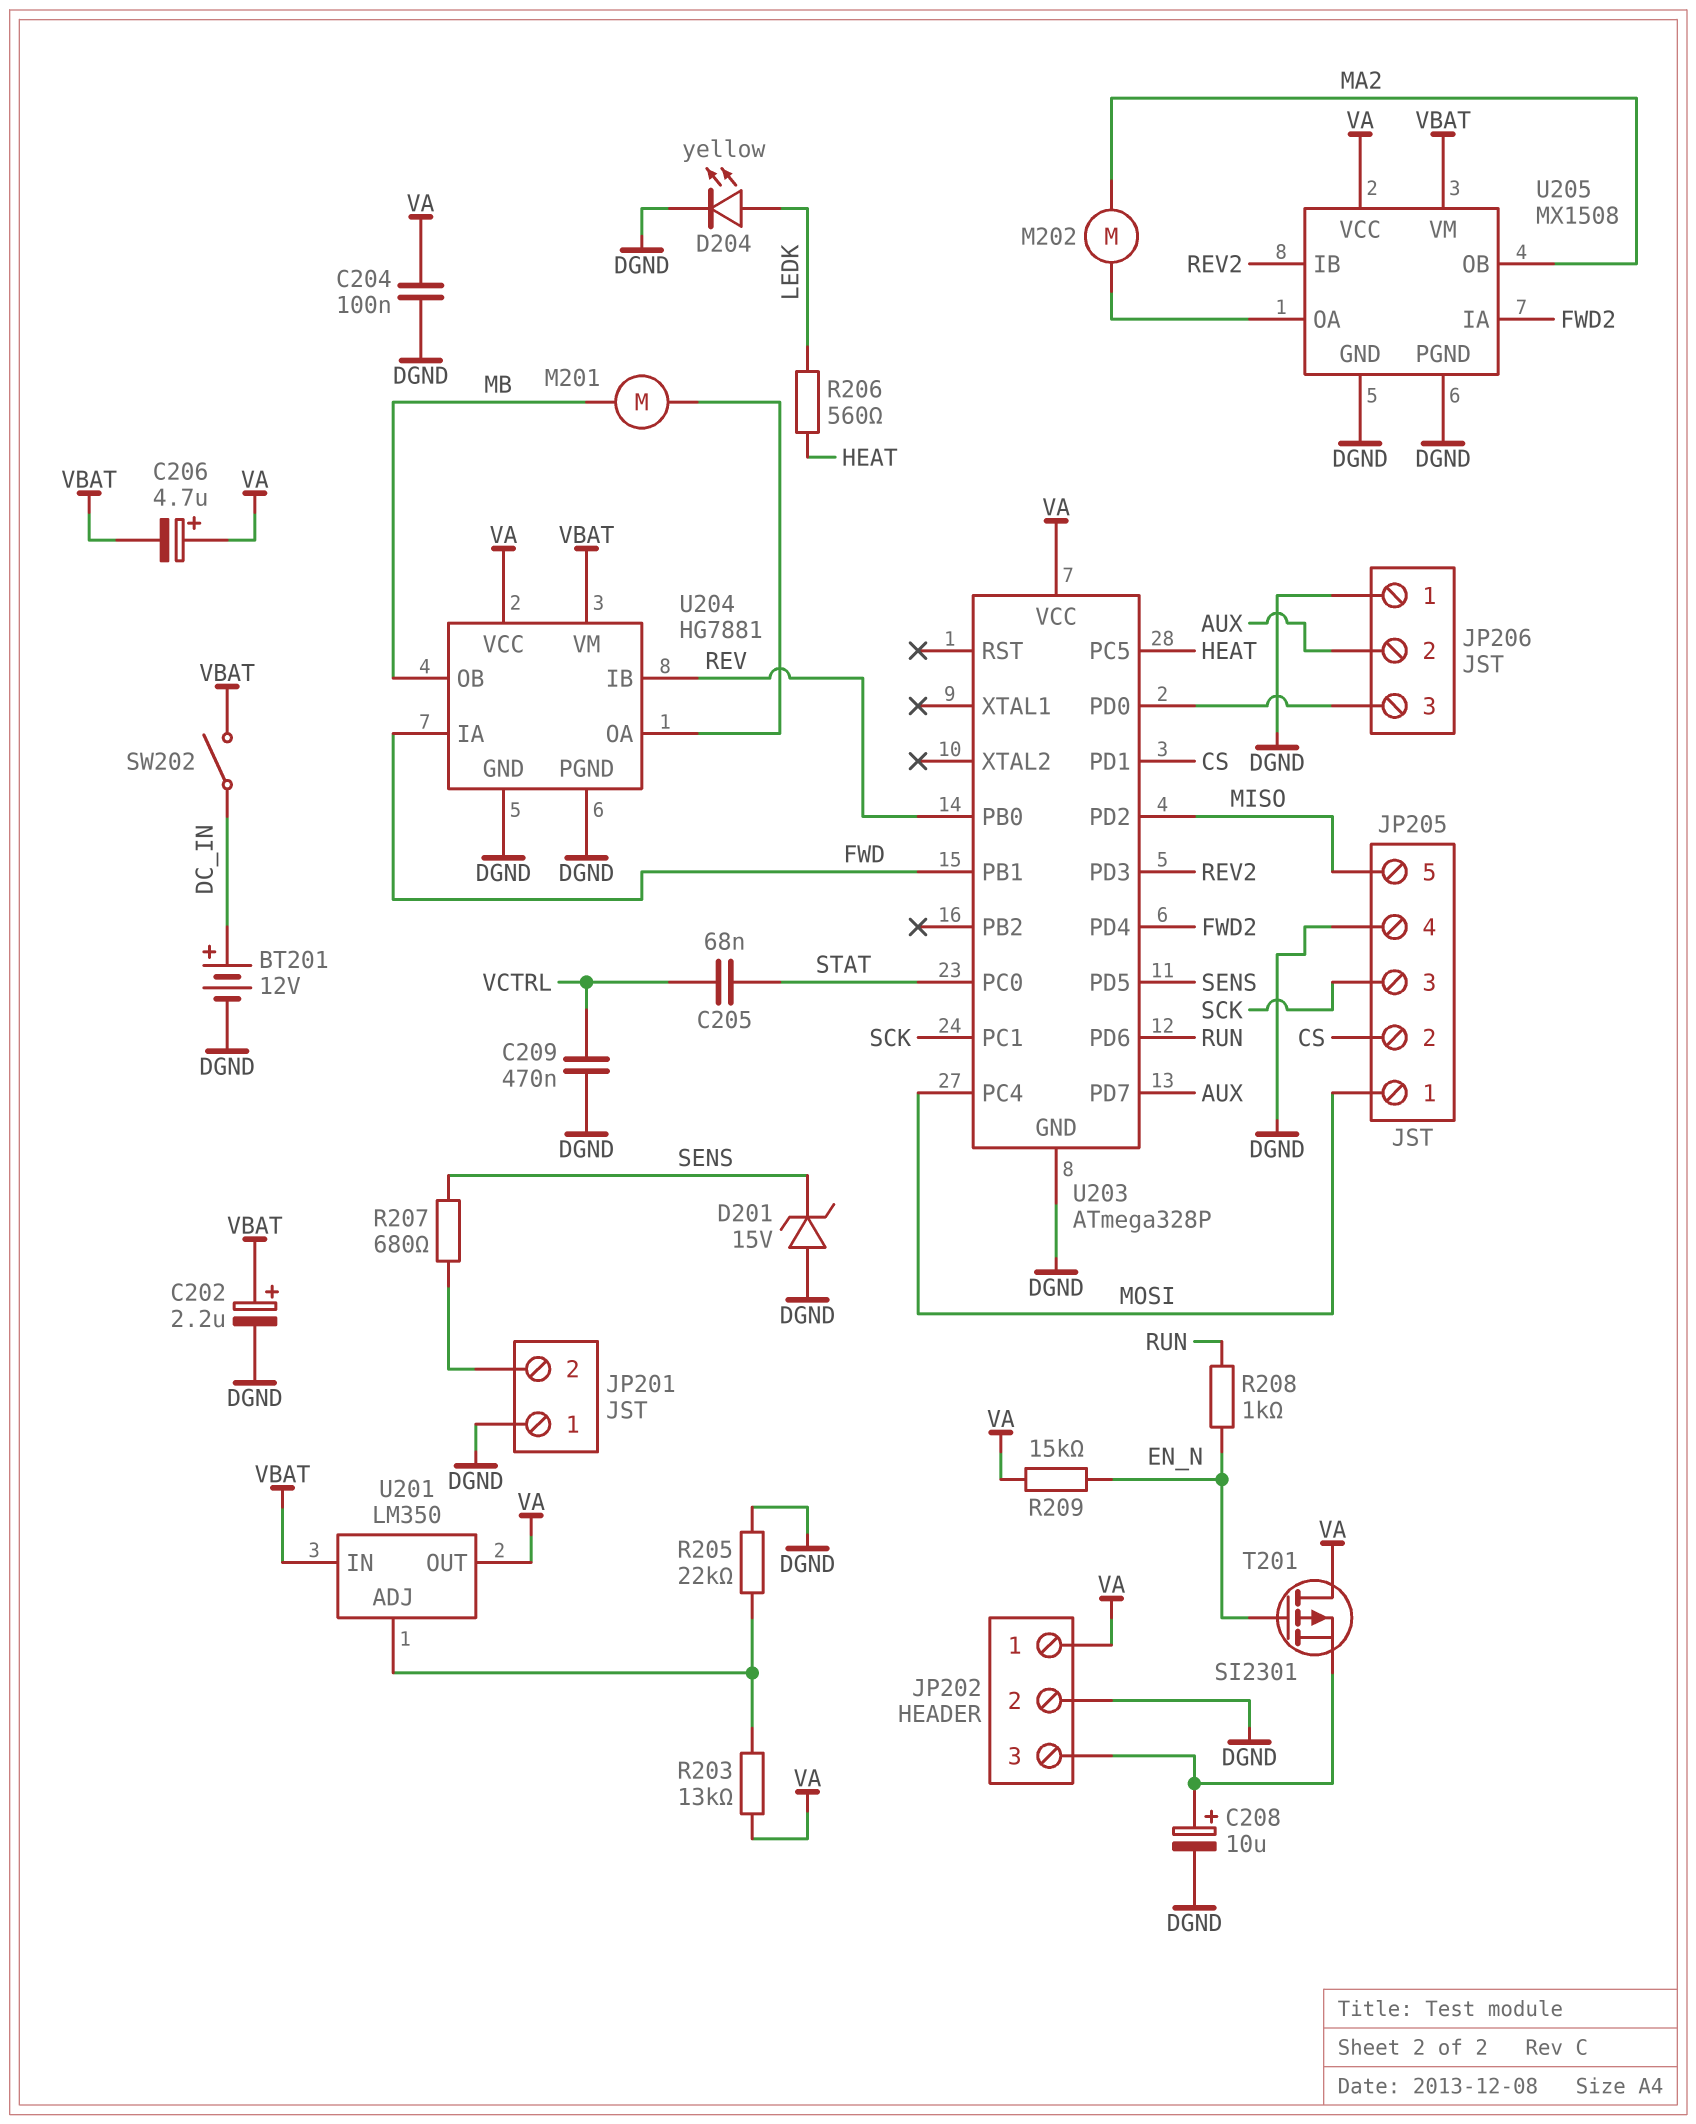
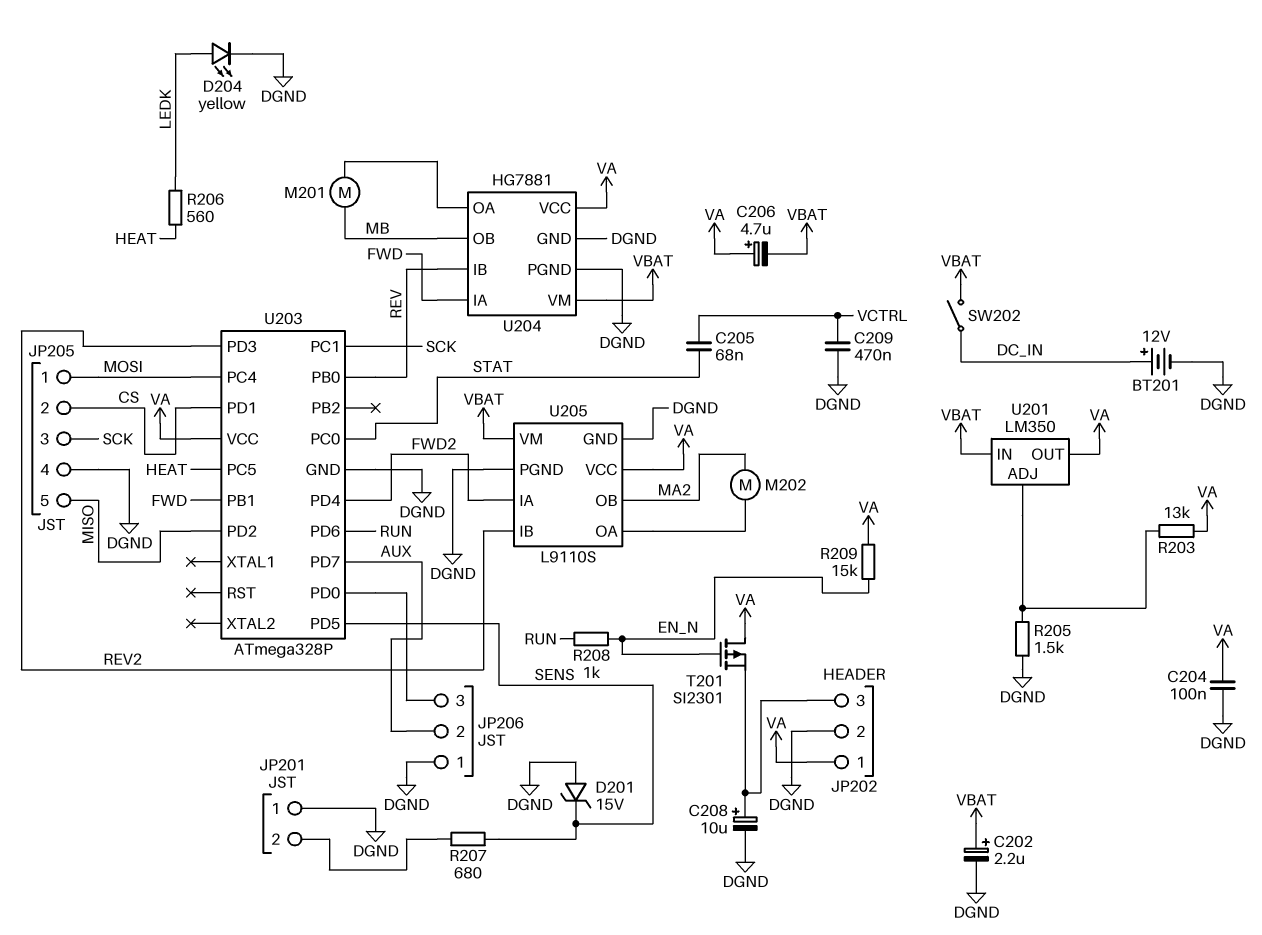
R205: 22k (DGND, U201/ADJ) -> 1.5k (DGND, U201/ADJ)
U205: MX1508 -> L9110S

